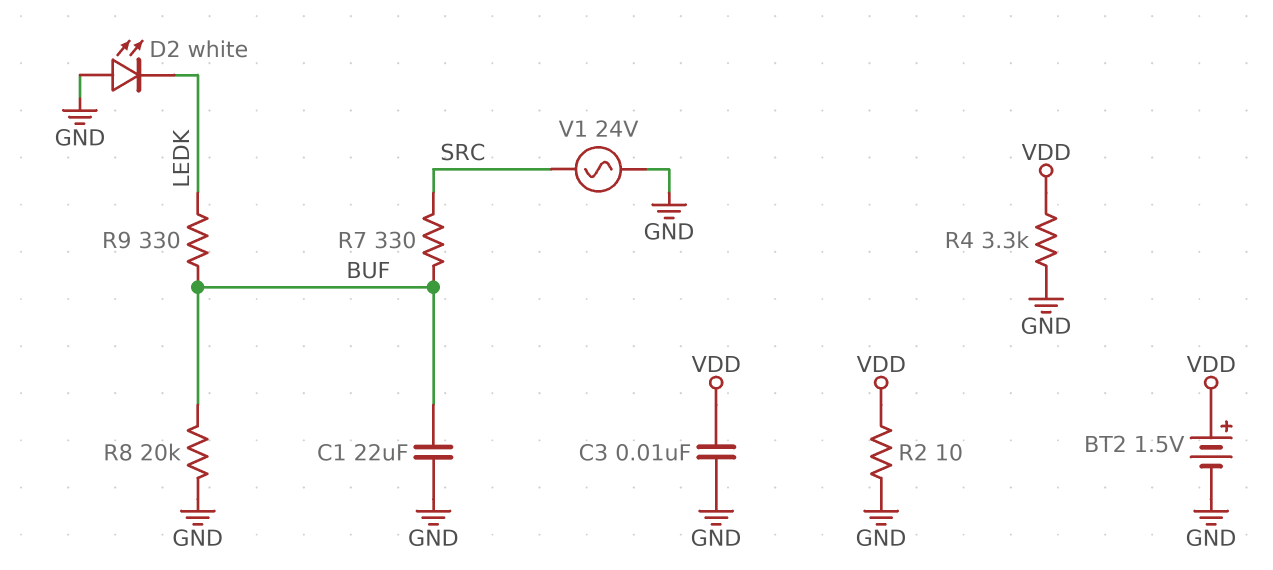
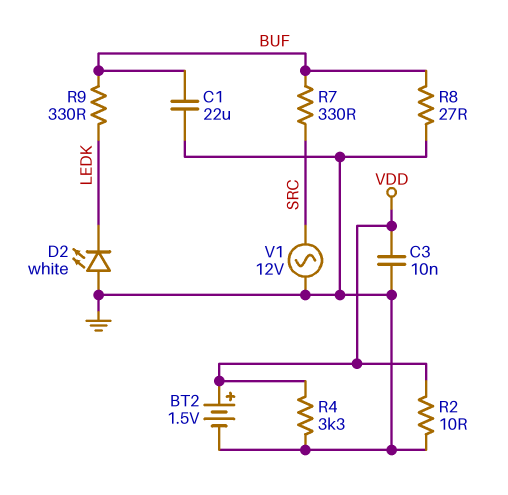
R8: 20k (BUF, GND) -> 27 (BUF, GND)
V1: AC 24V (GND, SRC) -> AC 12V (GND, SRC)

